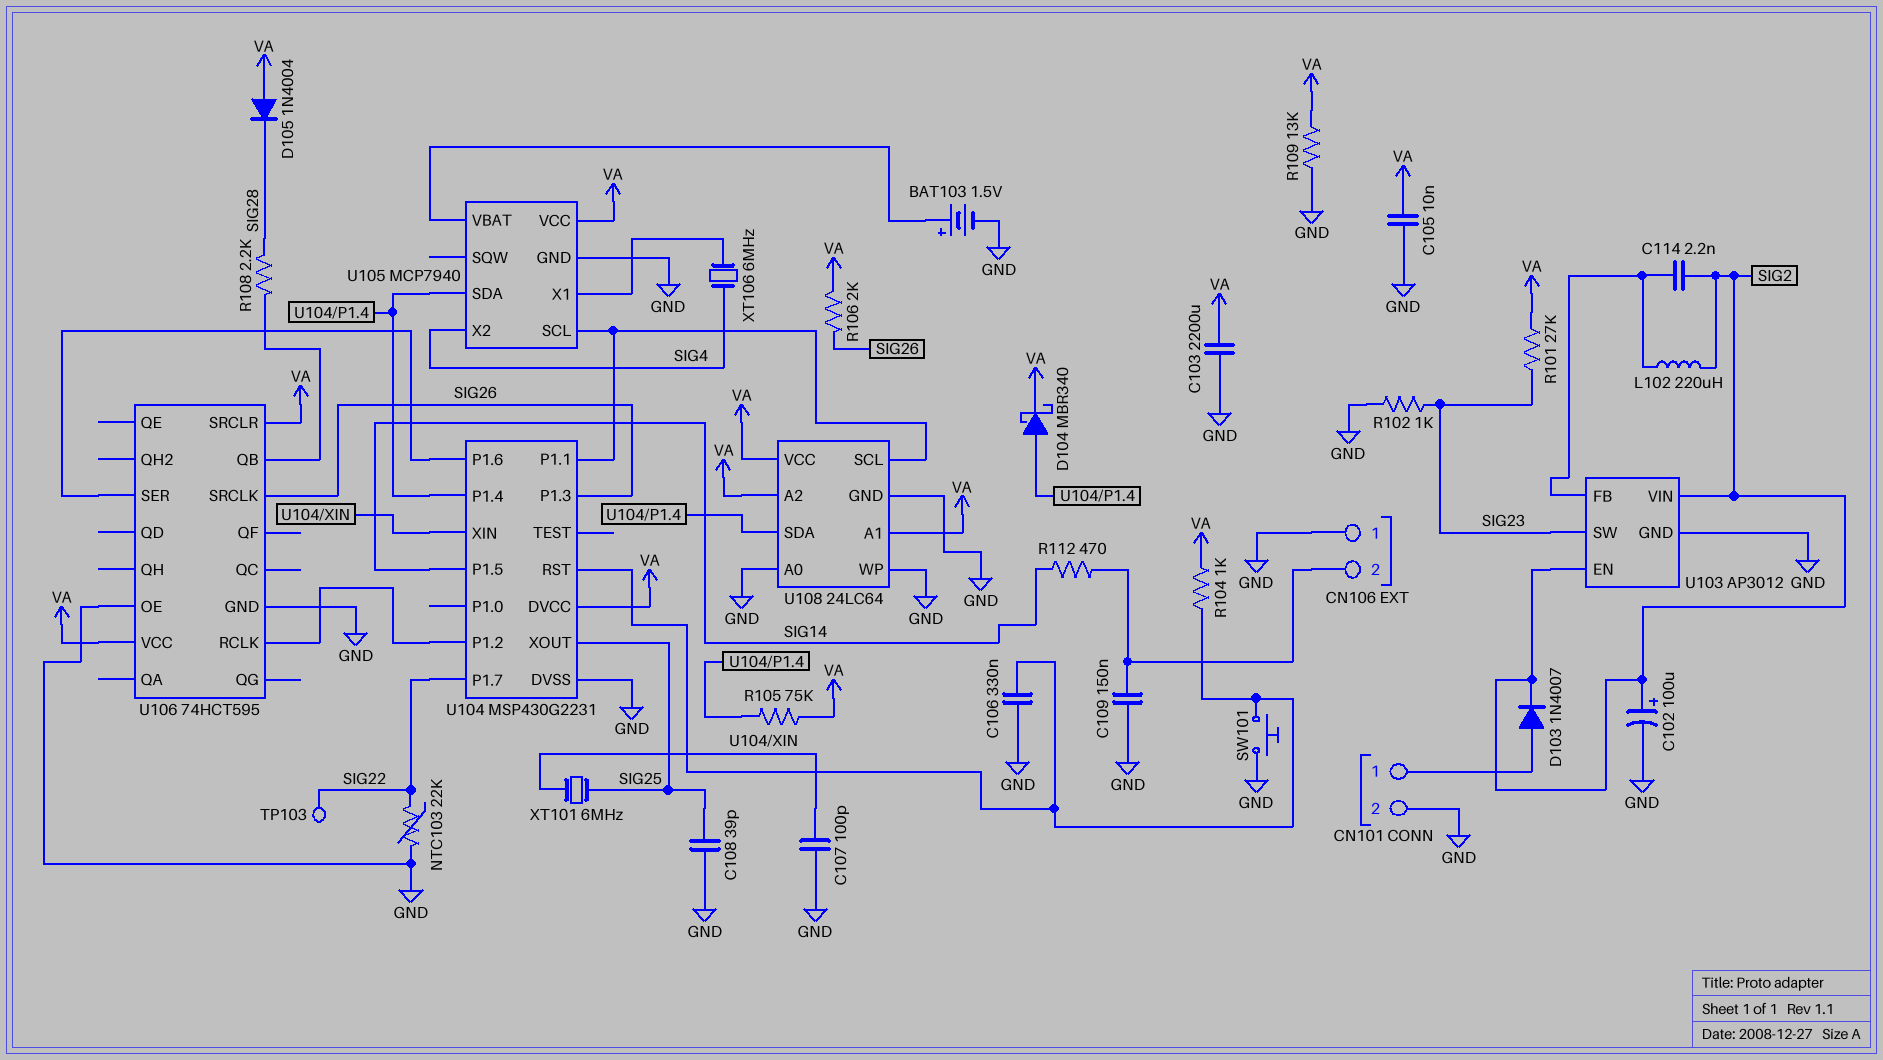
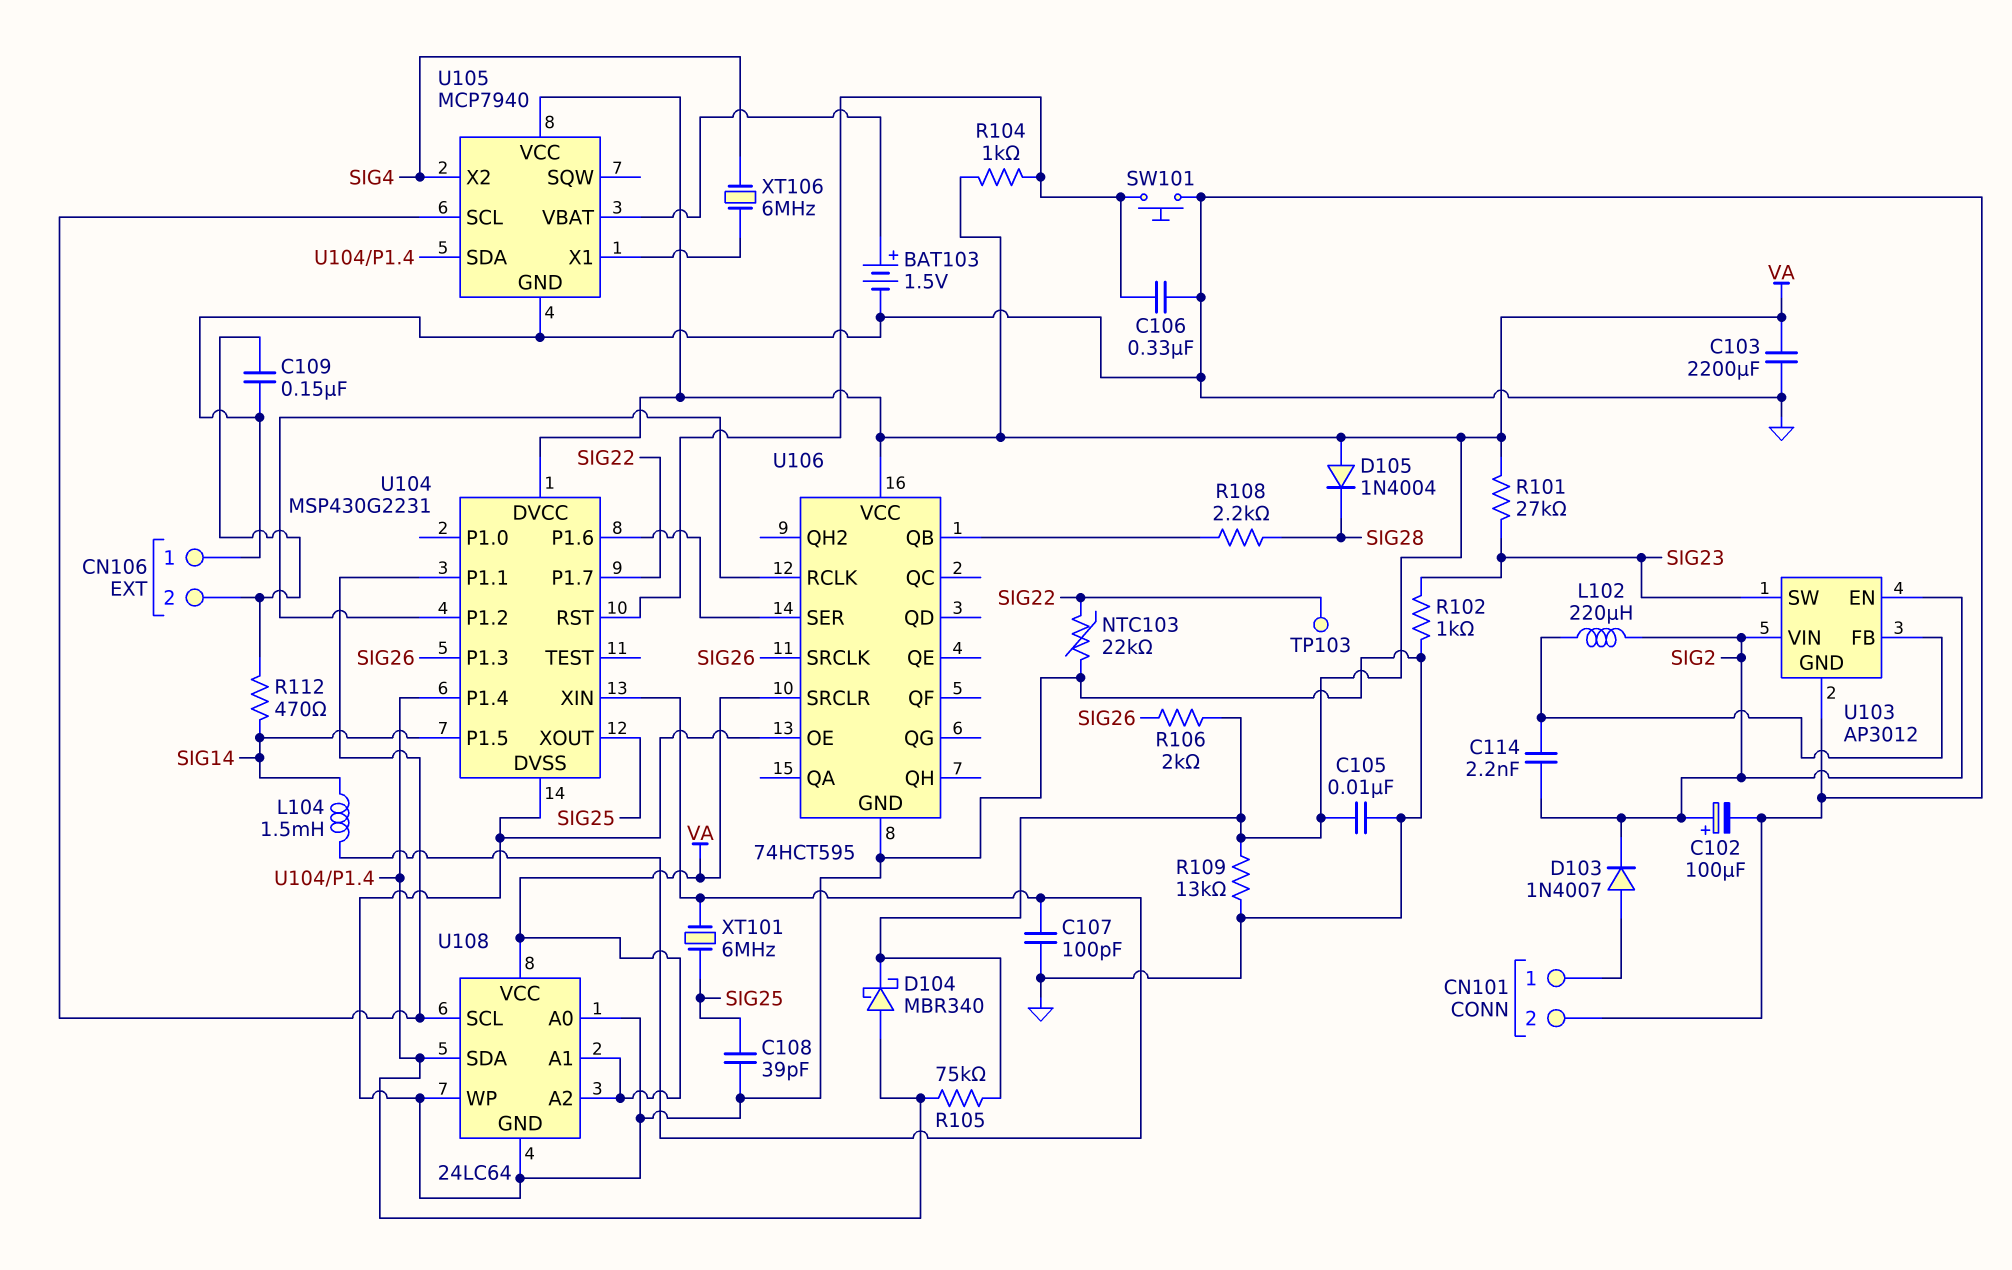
L104: none -> 1.5mH (SIG14, U104/XIN)

